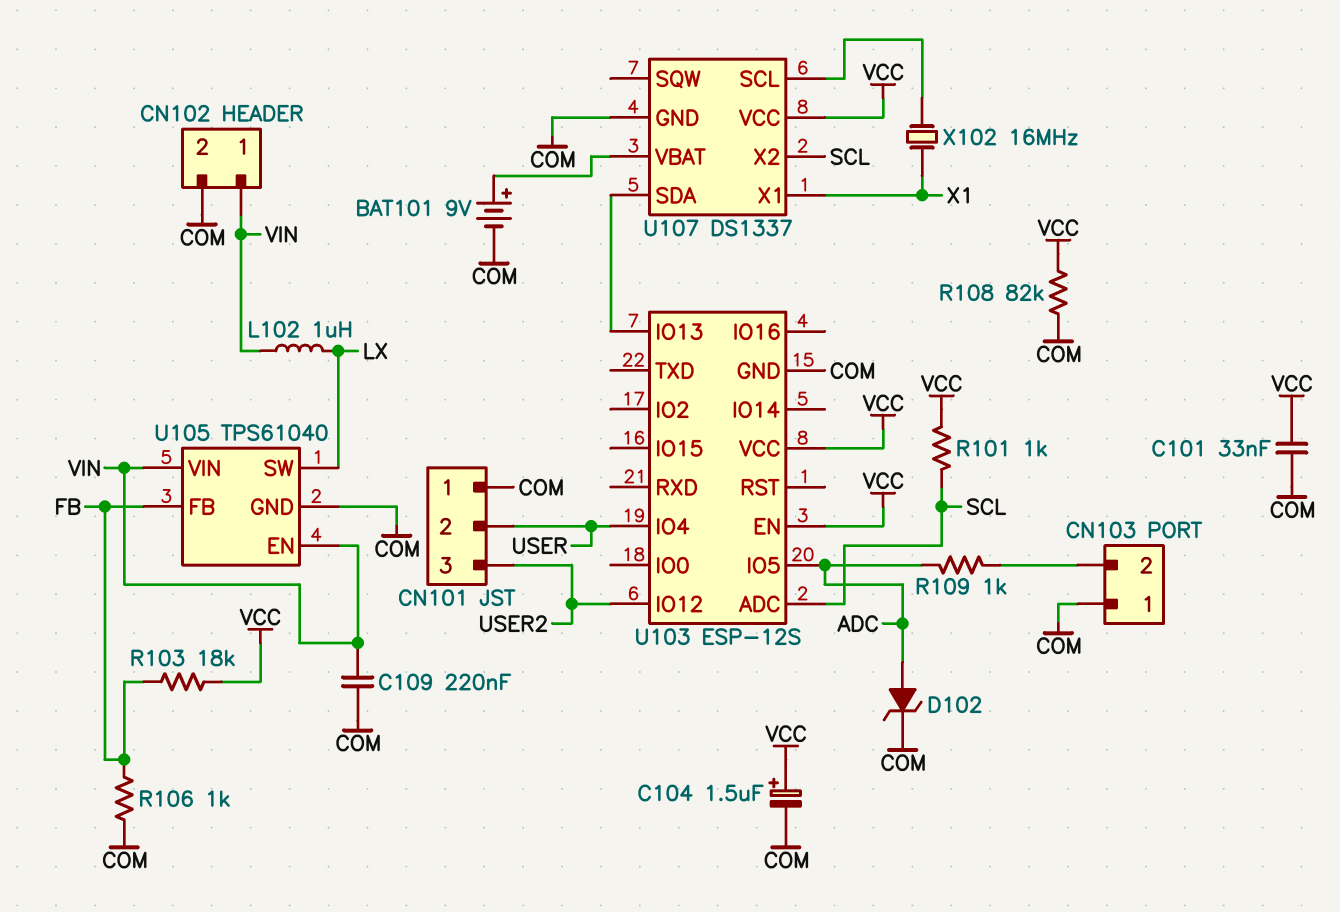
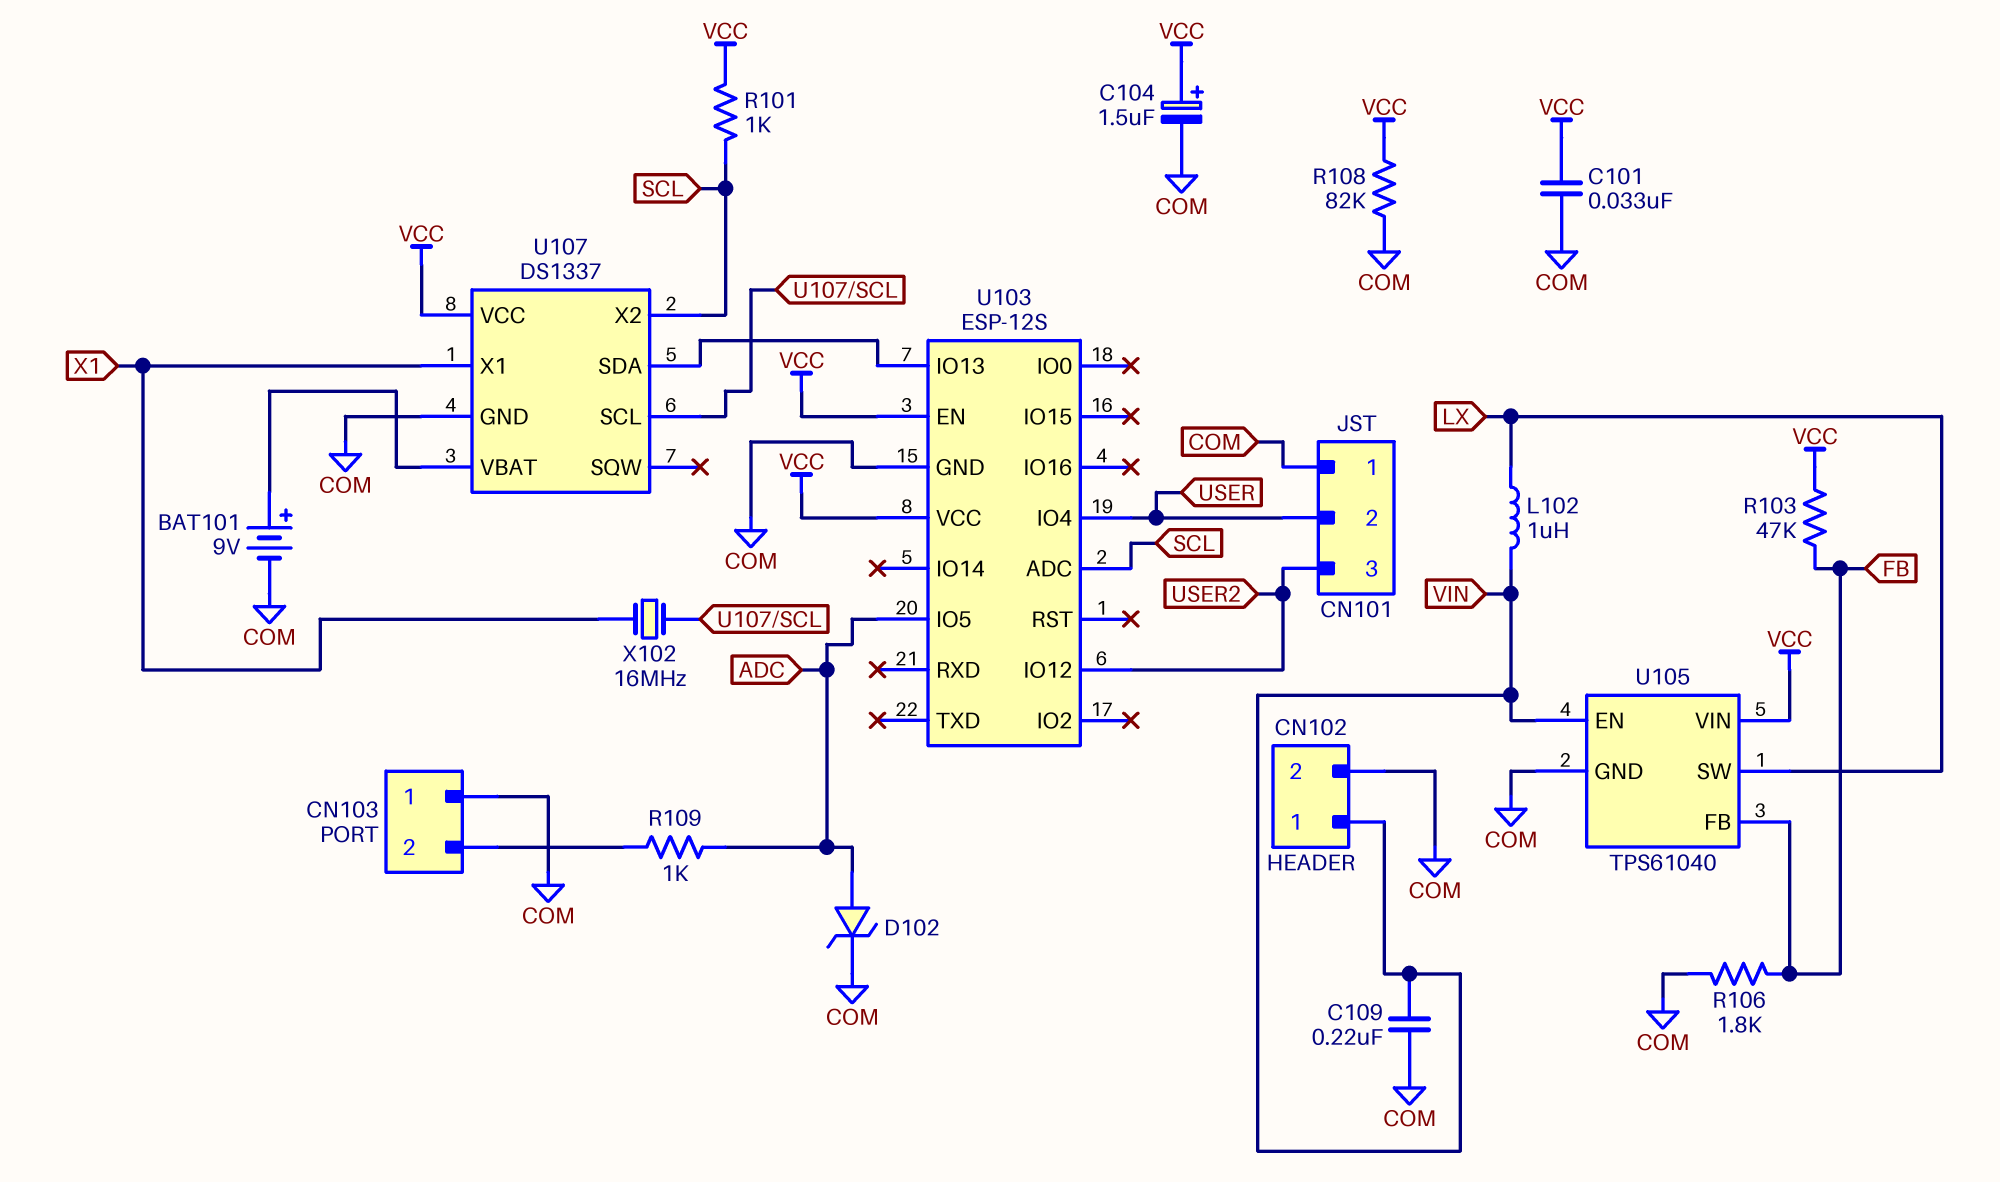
R103: 18k (FB, VCC) -> 47k (FB, VCC)
R106: 1k (COM, FB) -> 1.8k (COM, FB)
U105 pin VIN: VIN -> VCC

